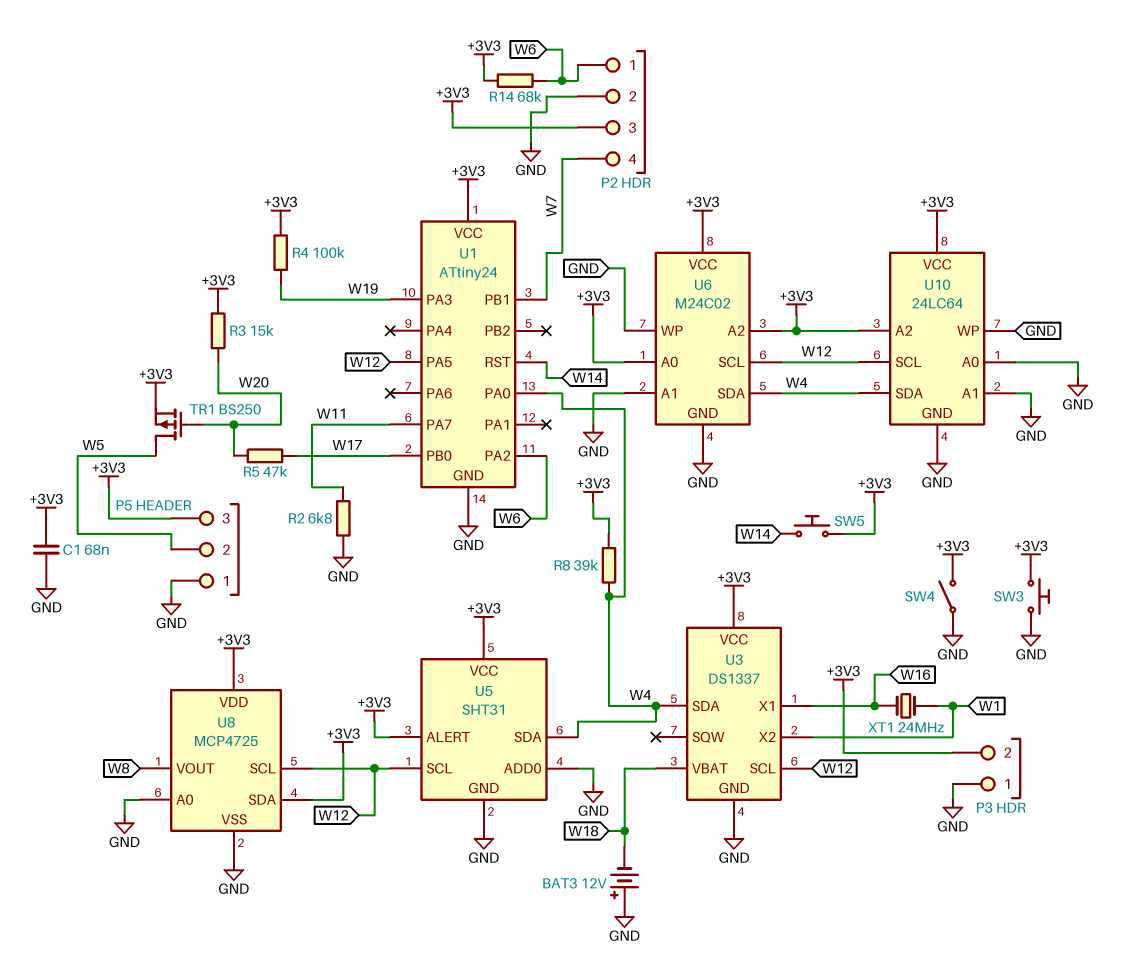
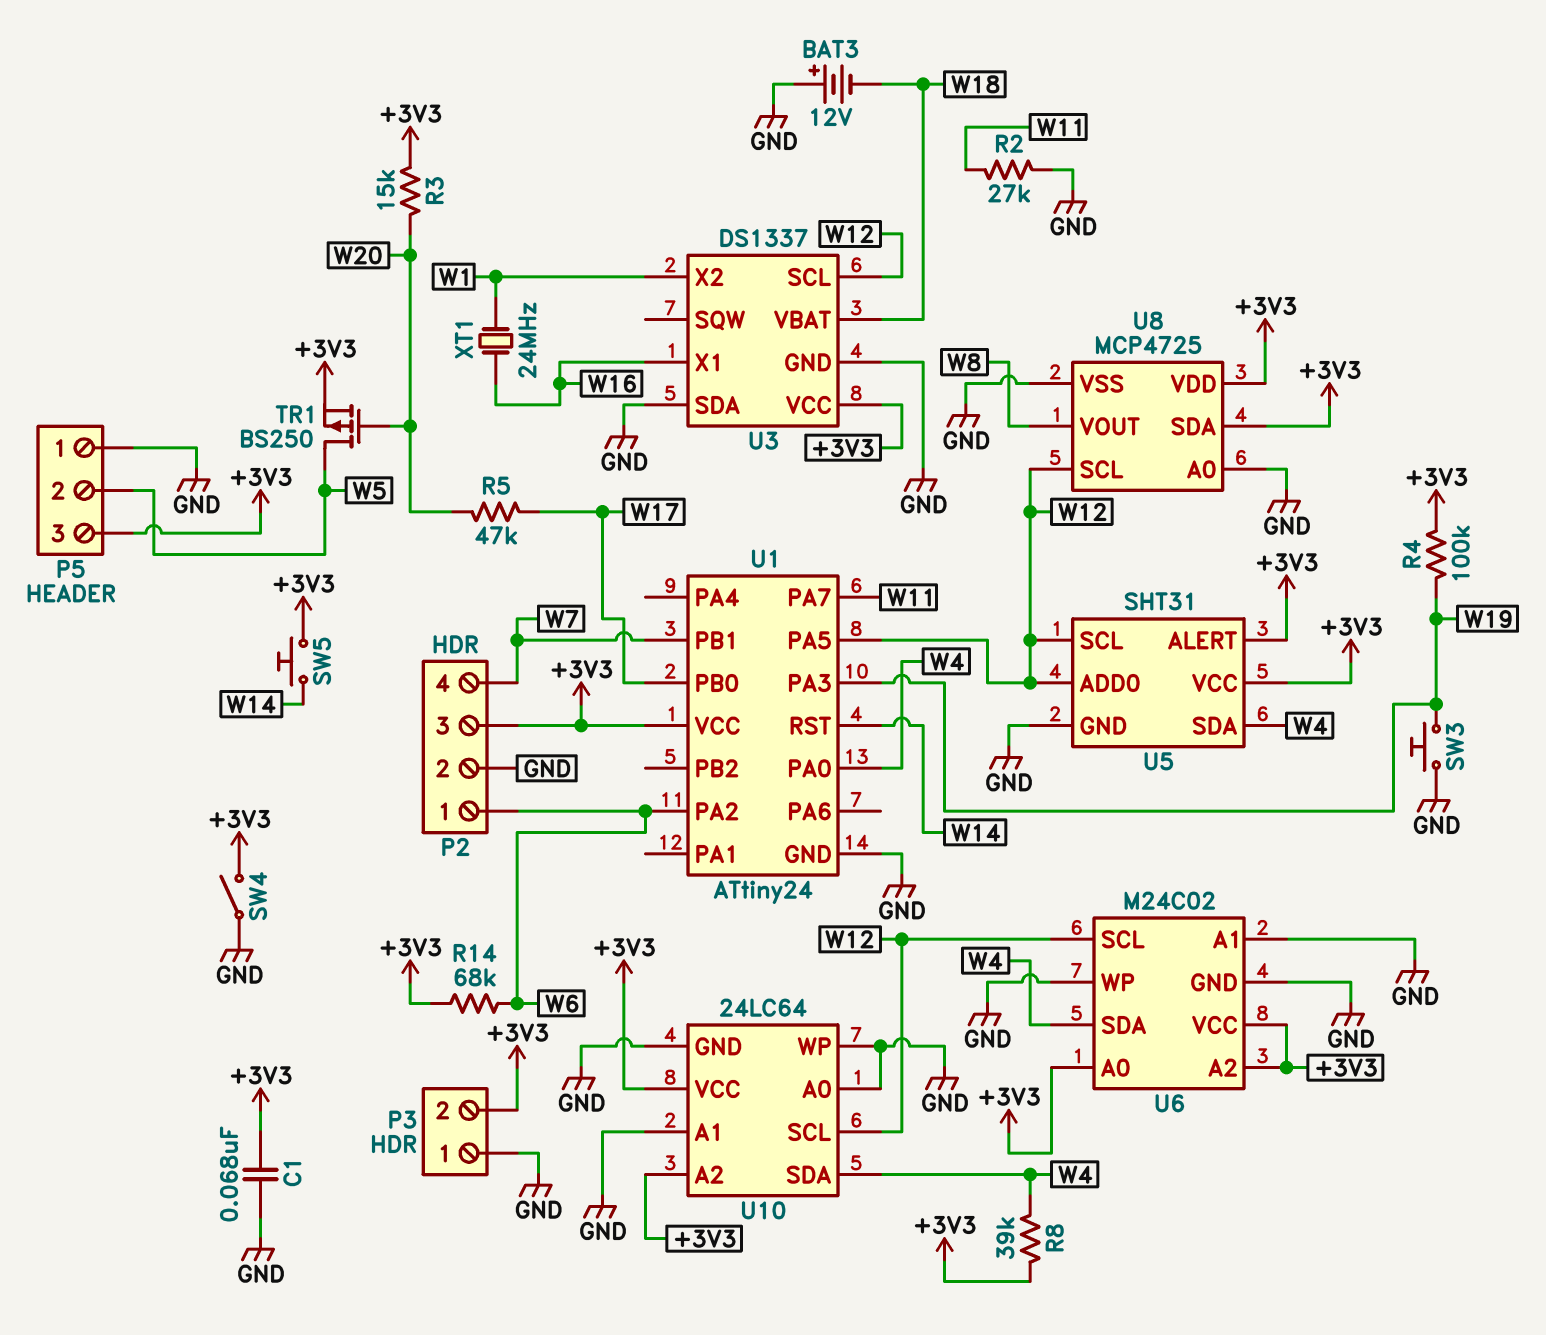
R2: 6.8k (GND, W11) -> 27k (GND, W11)
SW3: button (+3V3, GND) -> button (GND, W19)
U3 pin SDA: W4 -> GND
U5 pin ADD0: GND -> W12

